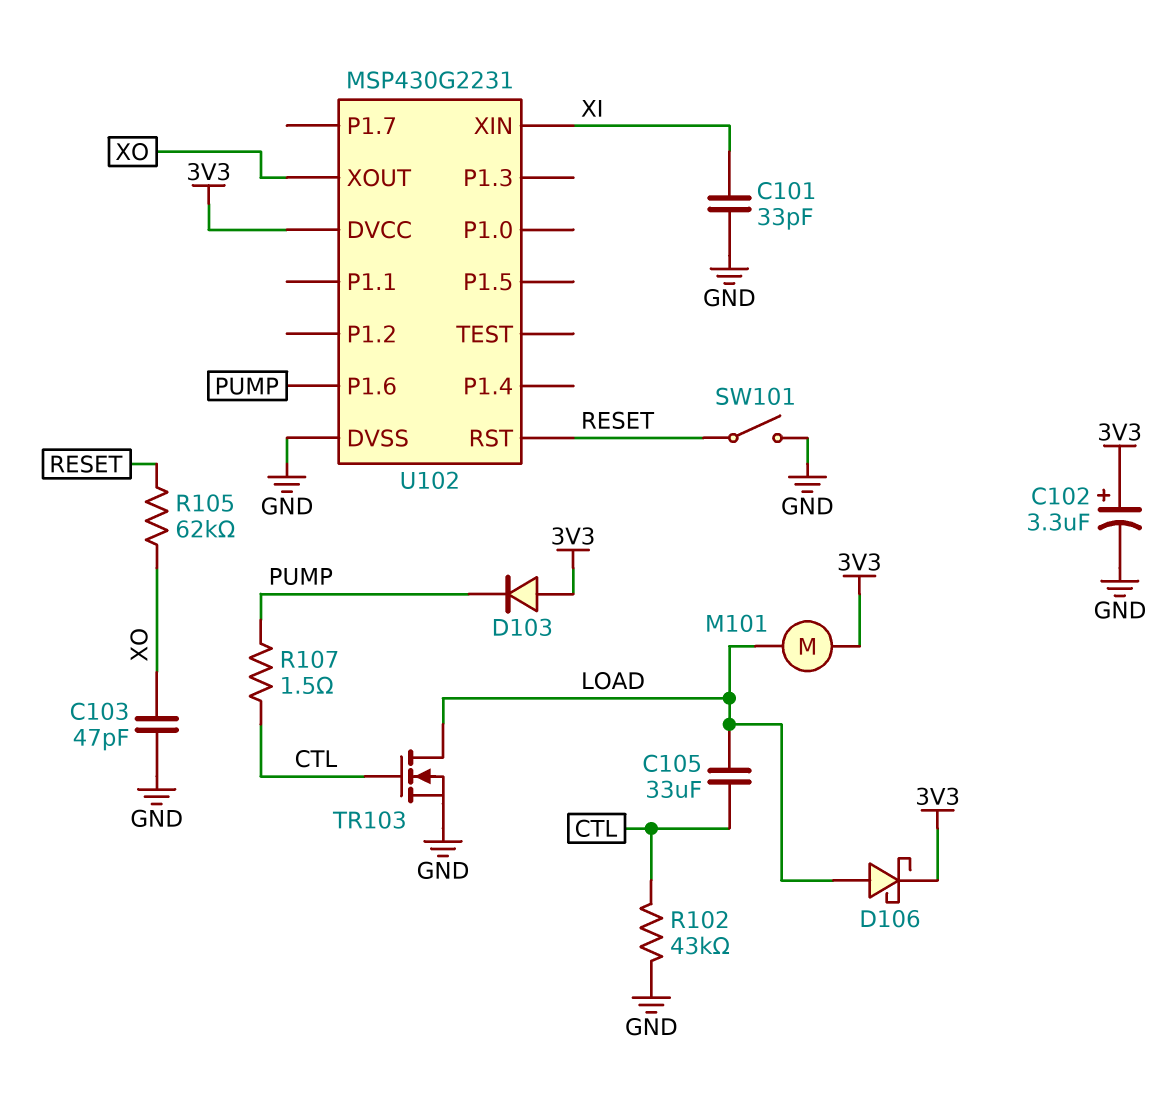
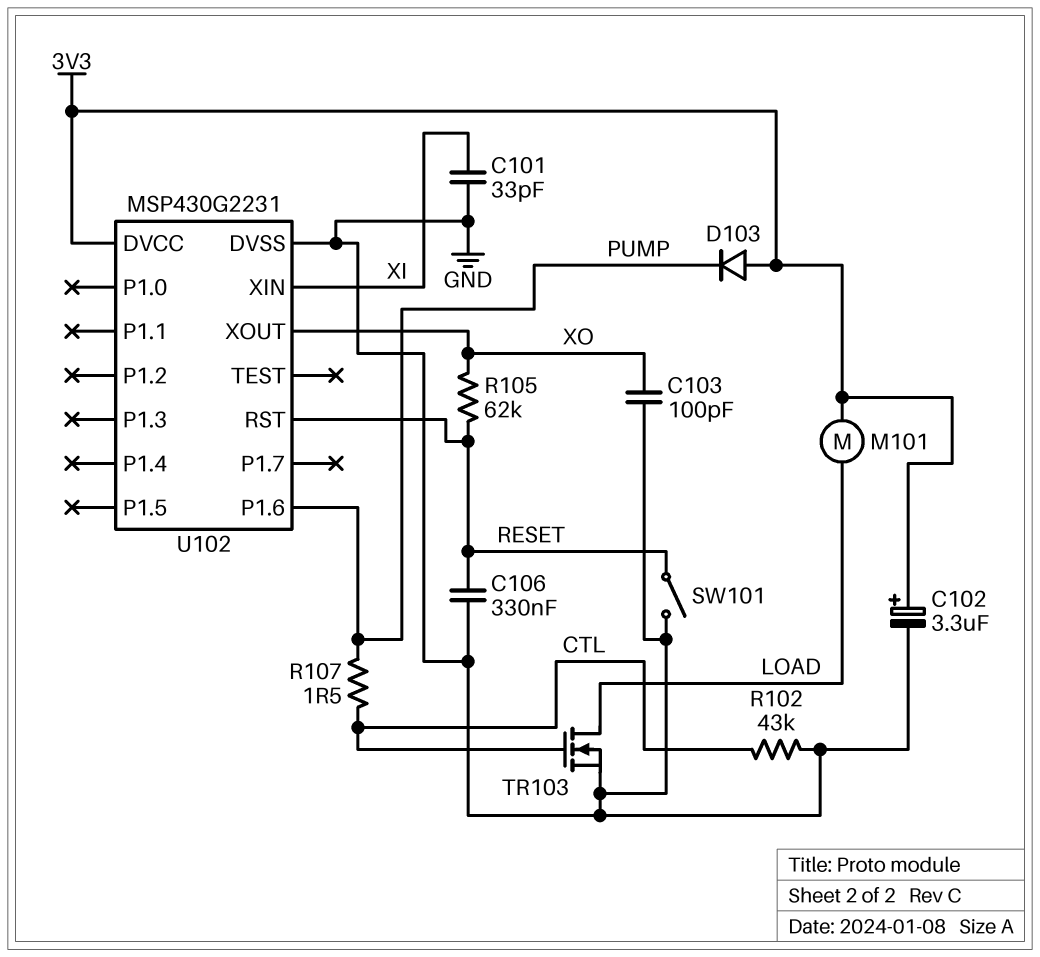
C103: 47pF (GND, XO) -> 100pF (GND, XO)
C105: 33uF (CTL, LOAD) -> none
C106: none -> 330nF (GND, RESET)
D106: schottky (A LOAD, K 3V3) -> none

